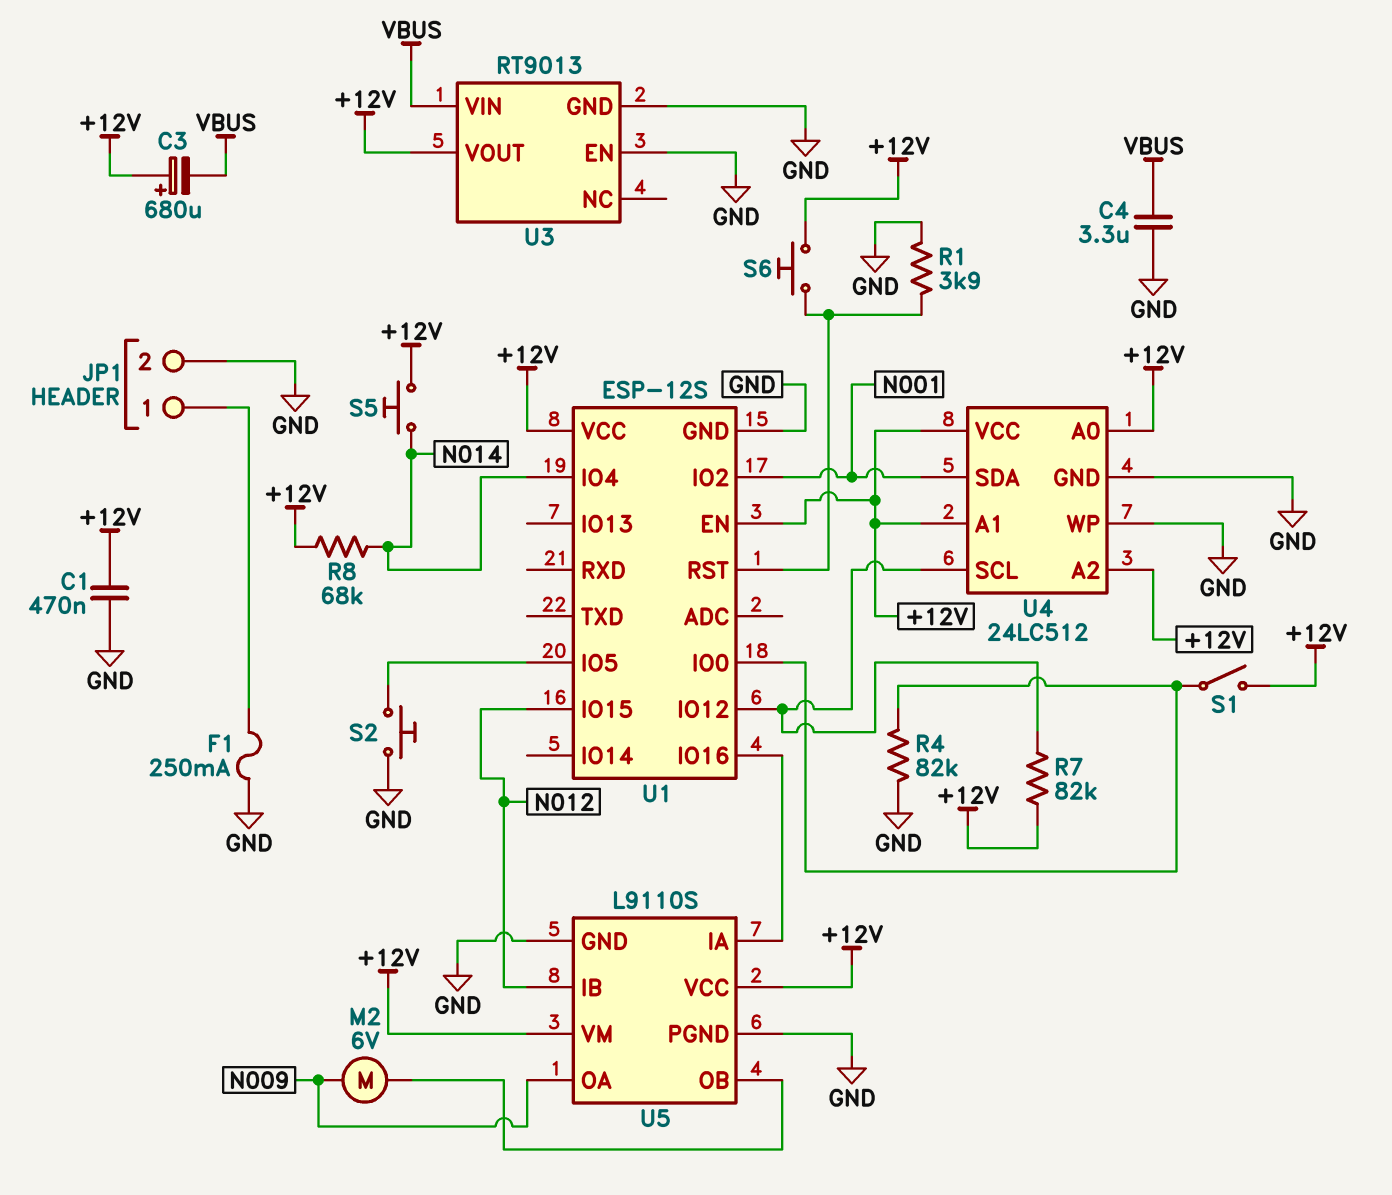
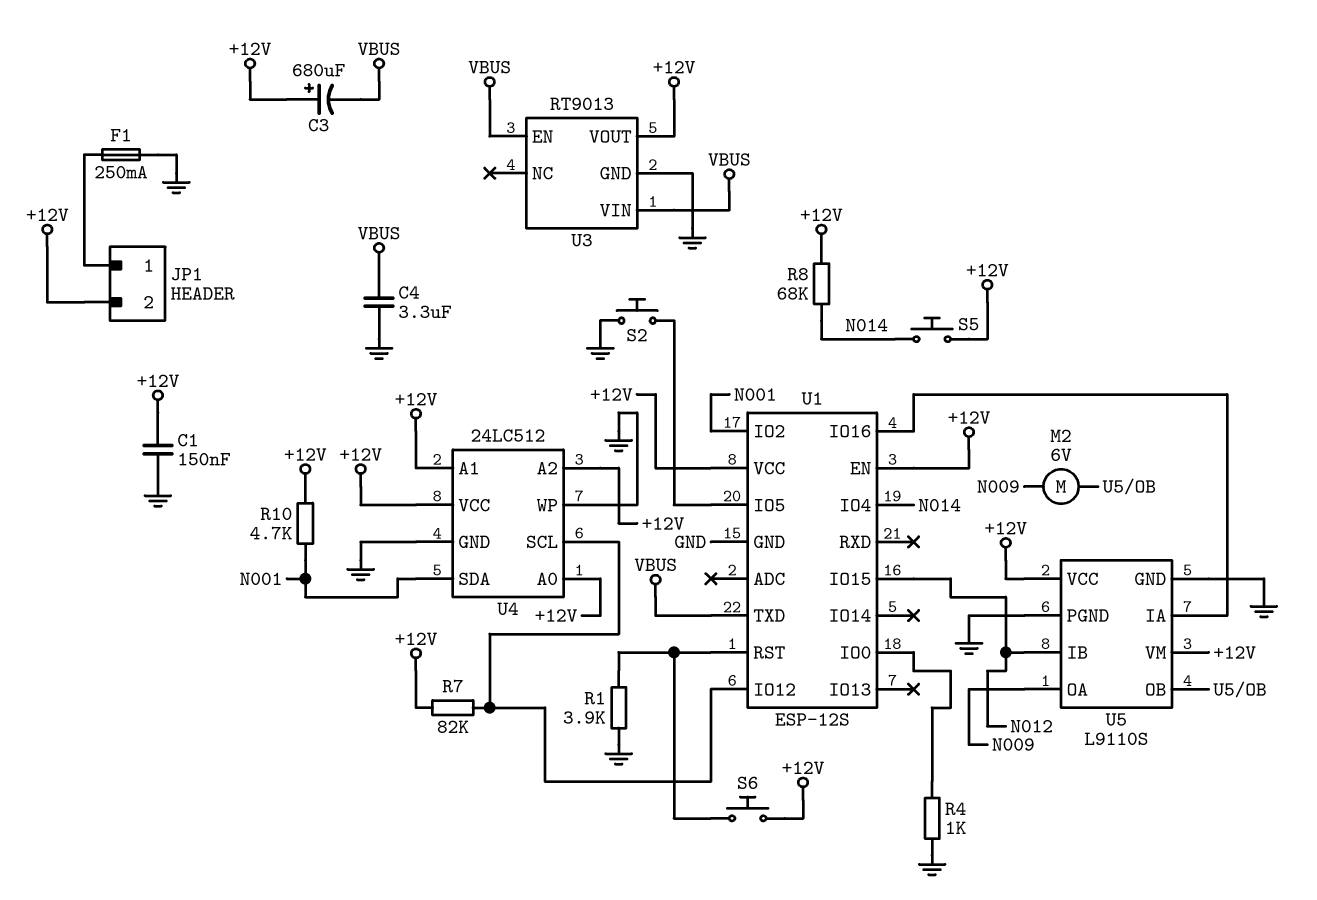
C1: 470nF (+12V, GND) -> 150nF (+12V, GND)
JP1 pin 2: GND -> +12V
R4: 82k (GND, U1/IO0) -> 1k (GND, U1/IO0)
R10: none -> 4.7k (+12V, N001)
S1: switch (+12V, U1/IO0) -> none
U1 pin TXD: none -> VBUS
U3 pin EN: GND -> VBUS

